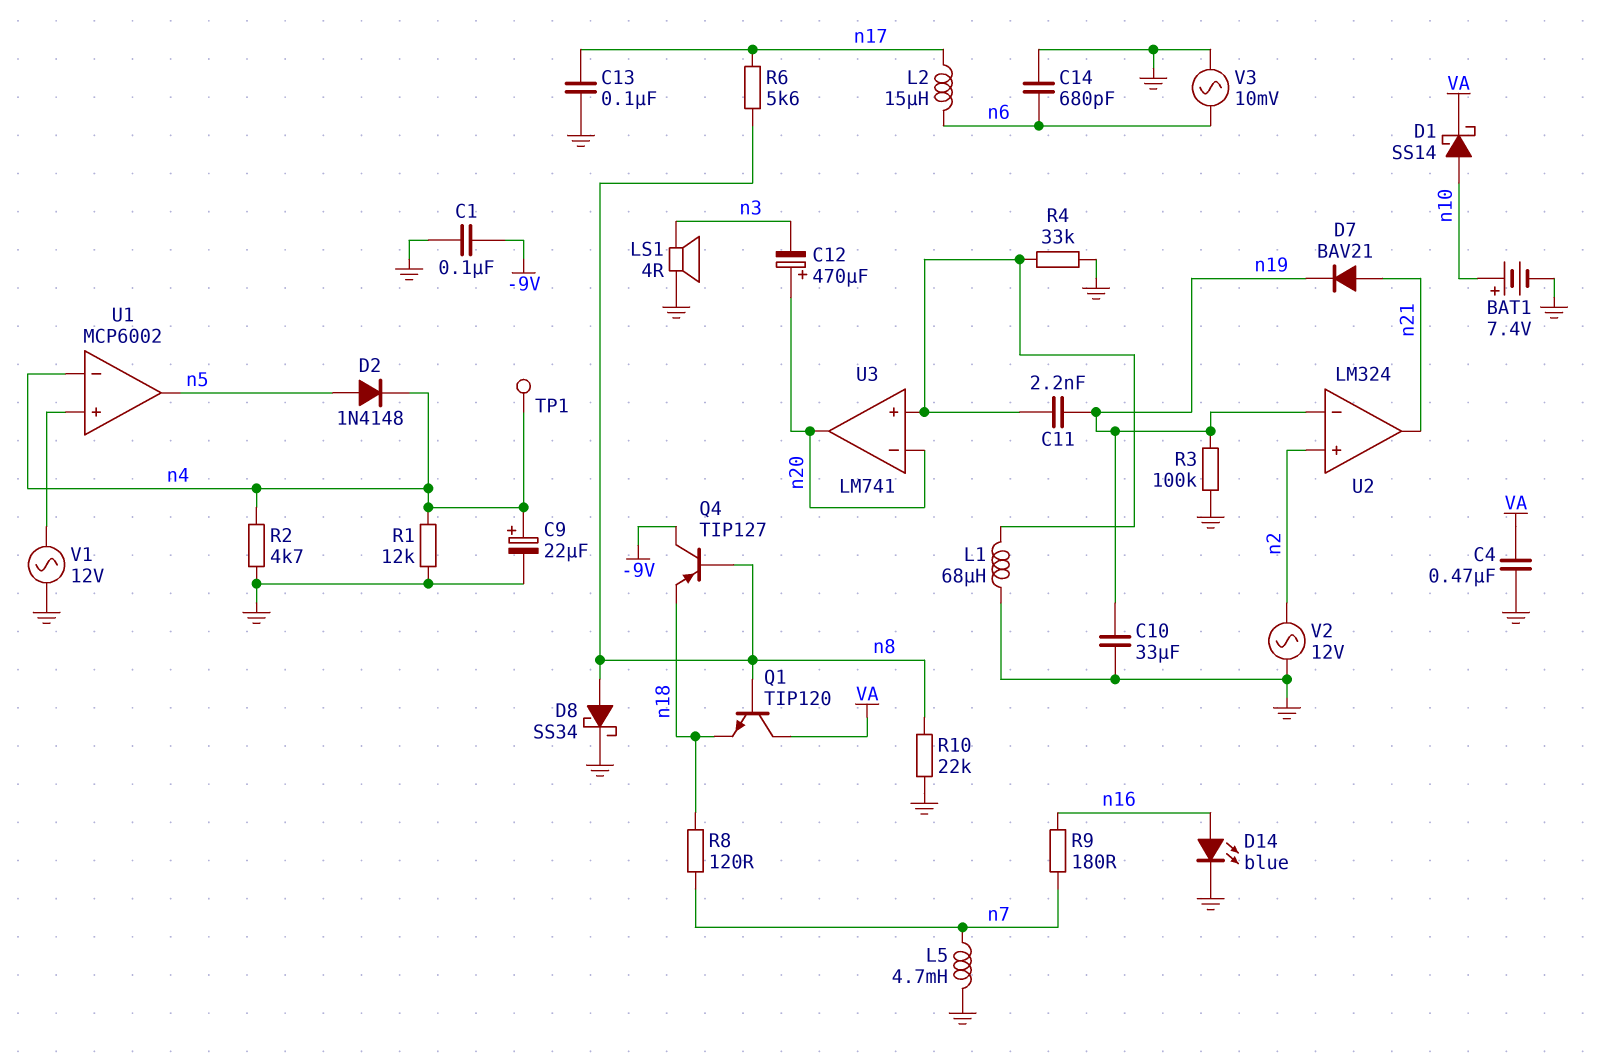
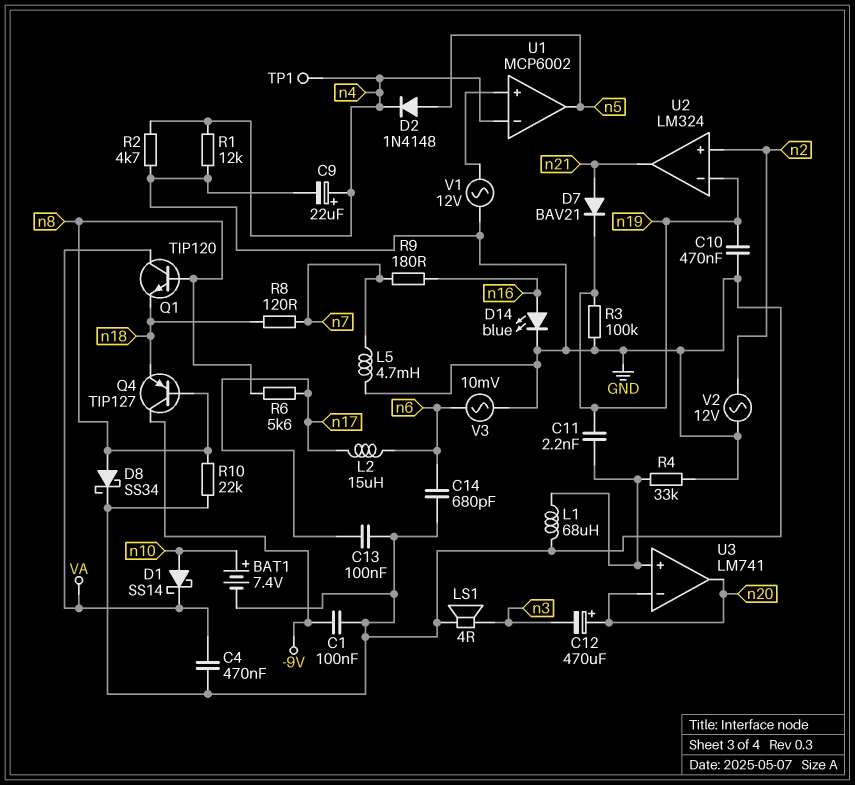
C10: 33uF (GND, n19) -> 470nF (GND, n19)

